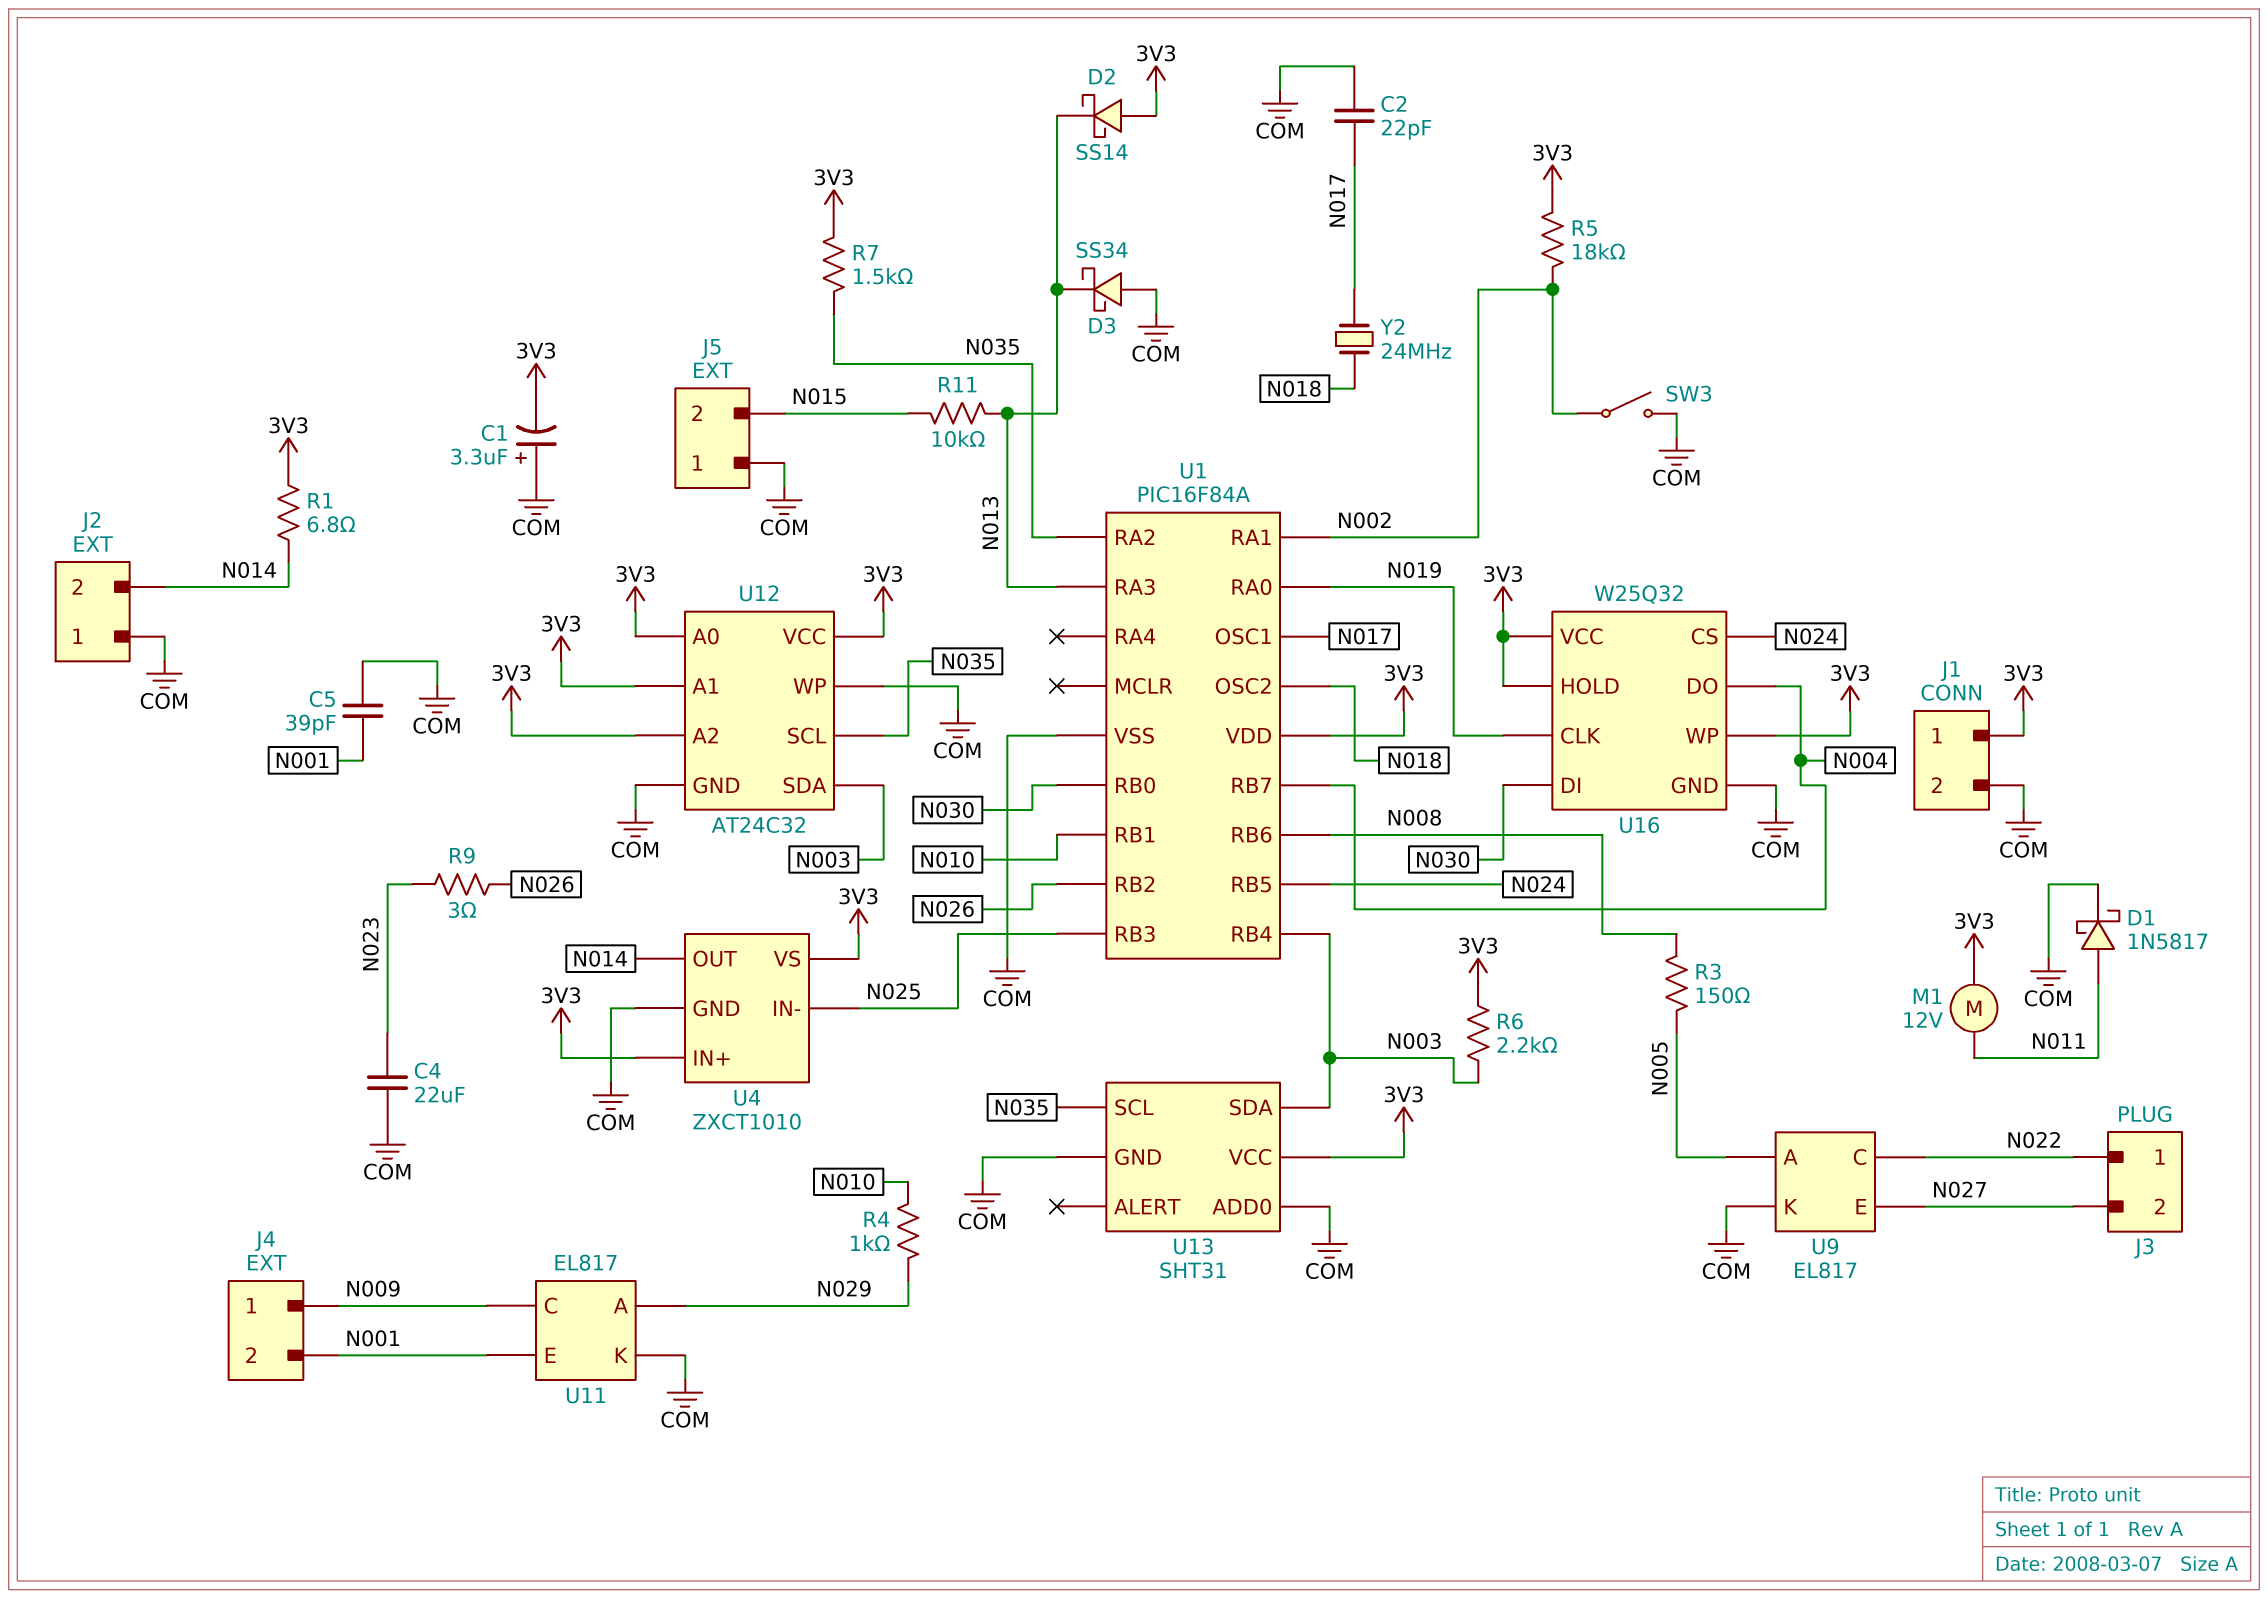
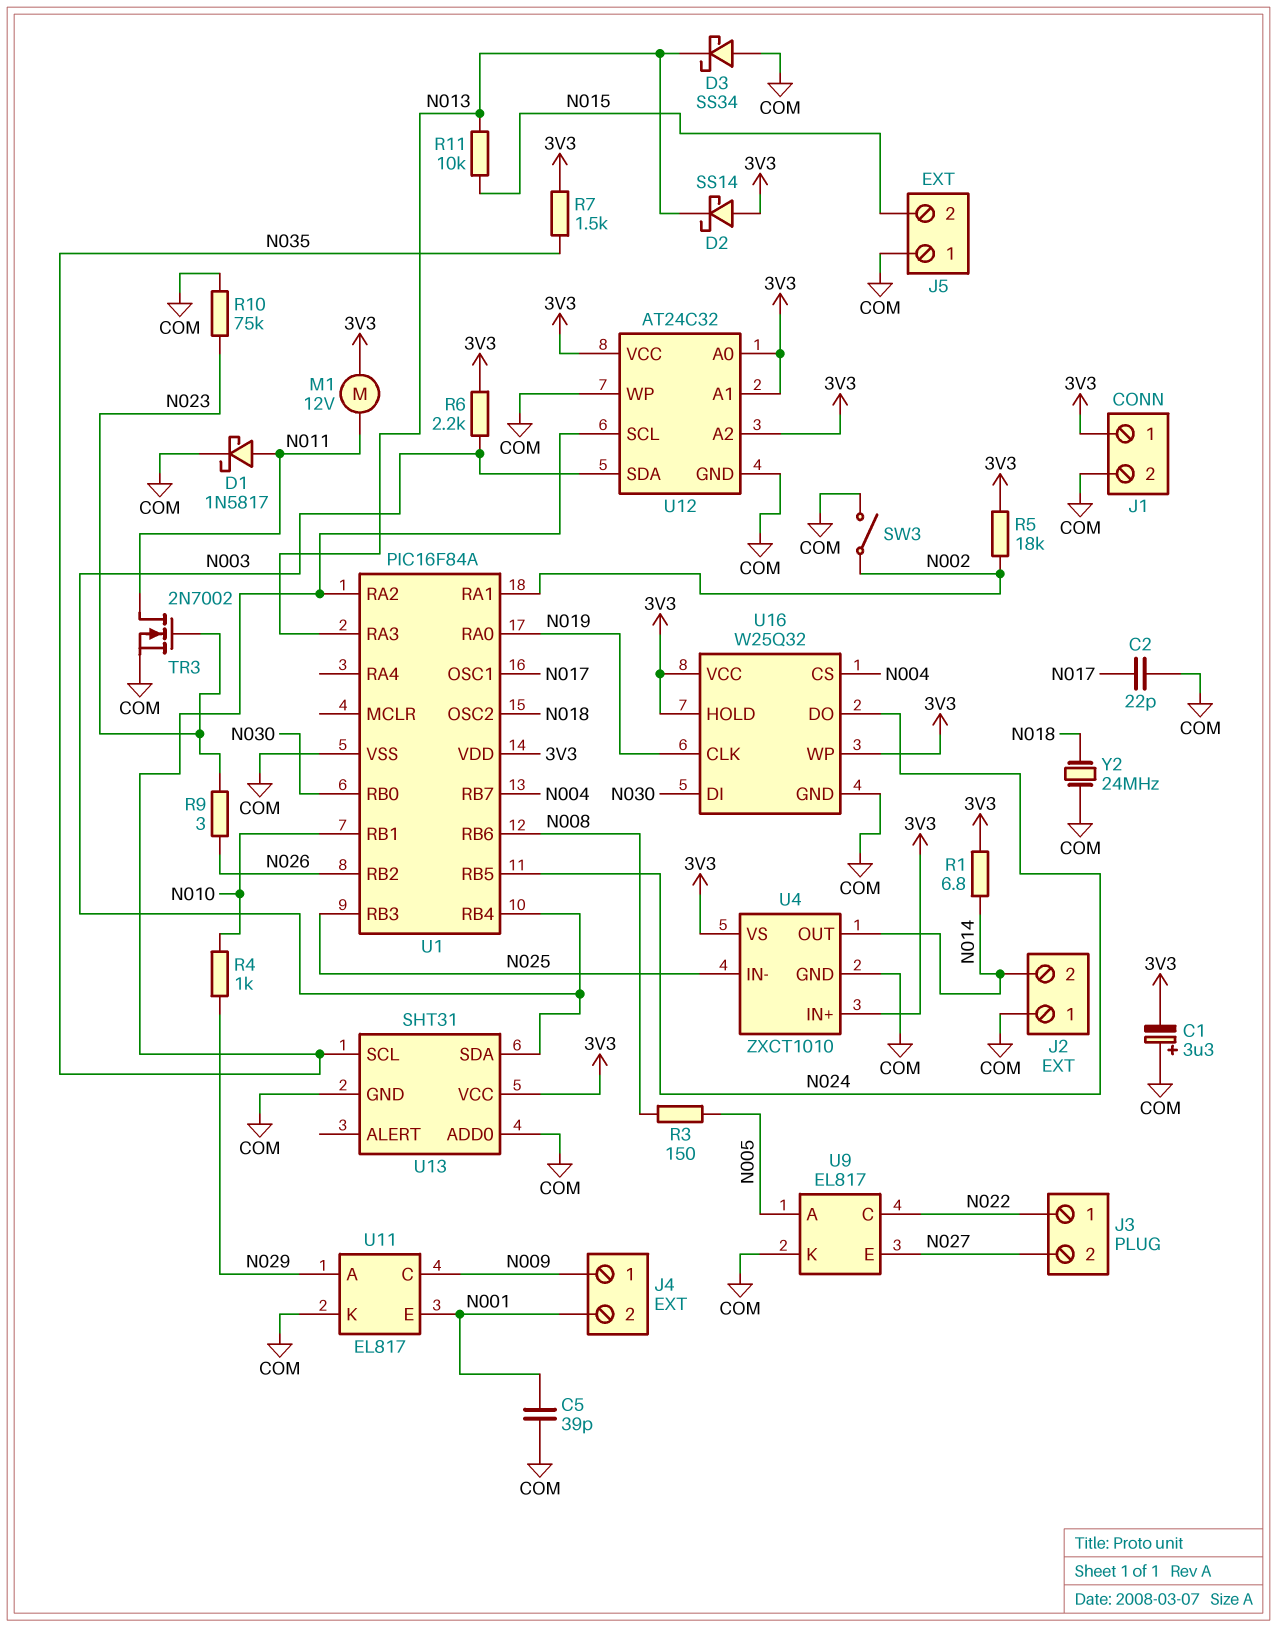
C4: 22uF (COM, N023) -> none
R10: none -> 75k (COM, N023)
TR3: none -> NMOS 2N7002 (G N023, D N011, S COM)
U16 pin CS: N024 -> N004
U16 pin DO: N004 -> N024
Y2: 24MHz (N017, N018) -> 24MHz (COM, N018)

